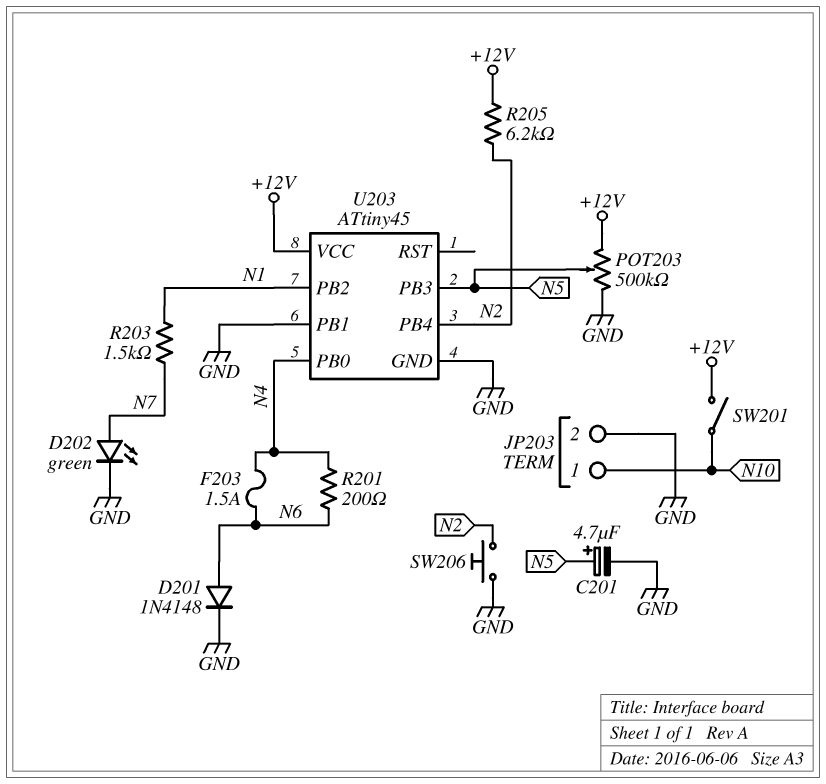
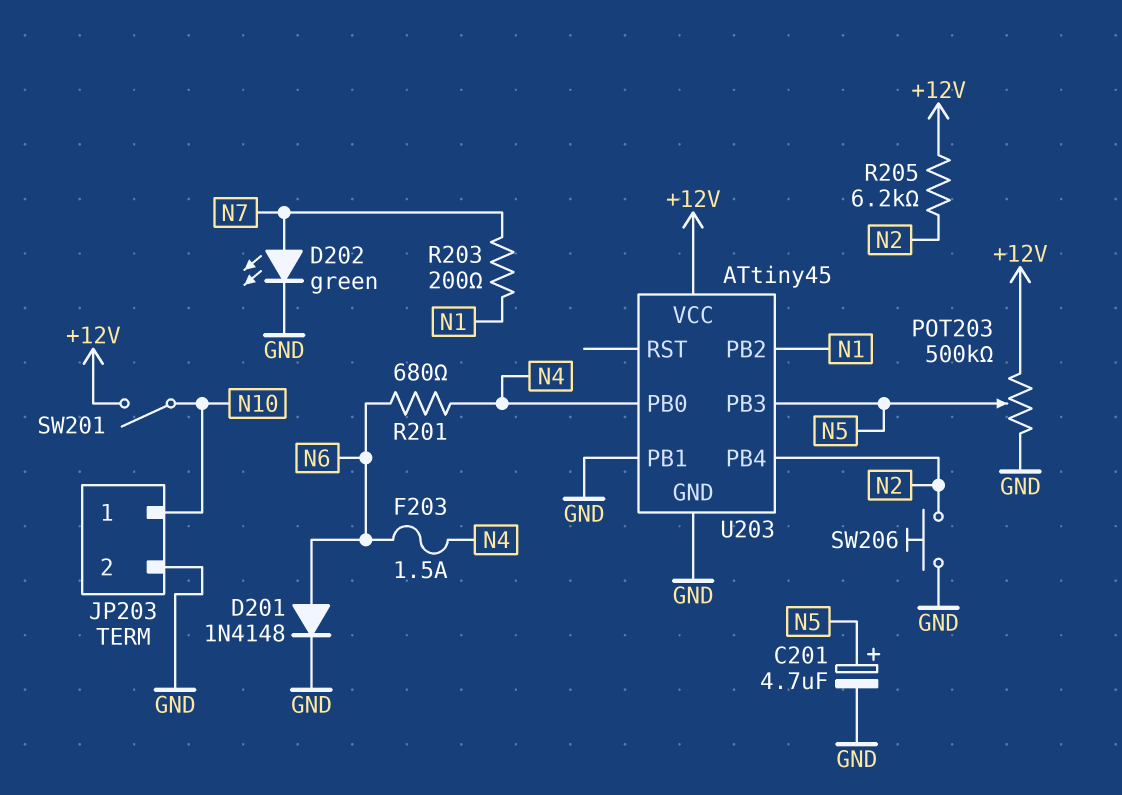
R201: 200 (N4, N6) -> 680 (N4, N6)
R203: 1.5k (N1, N7) -> 200 (N1, N7)

